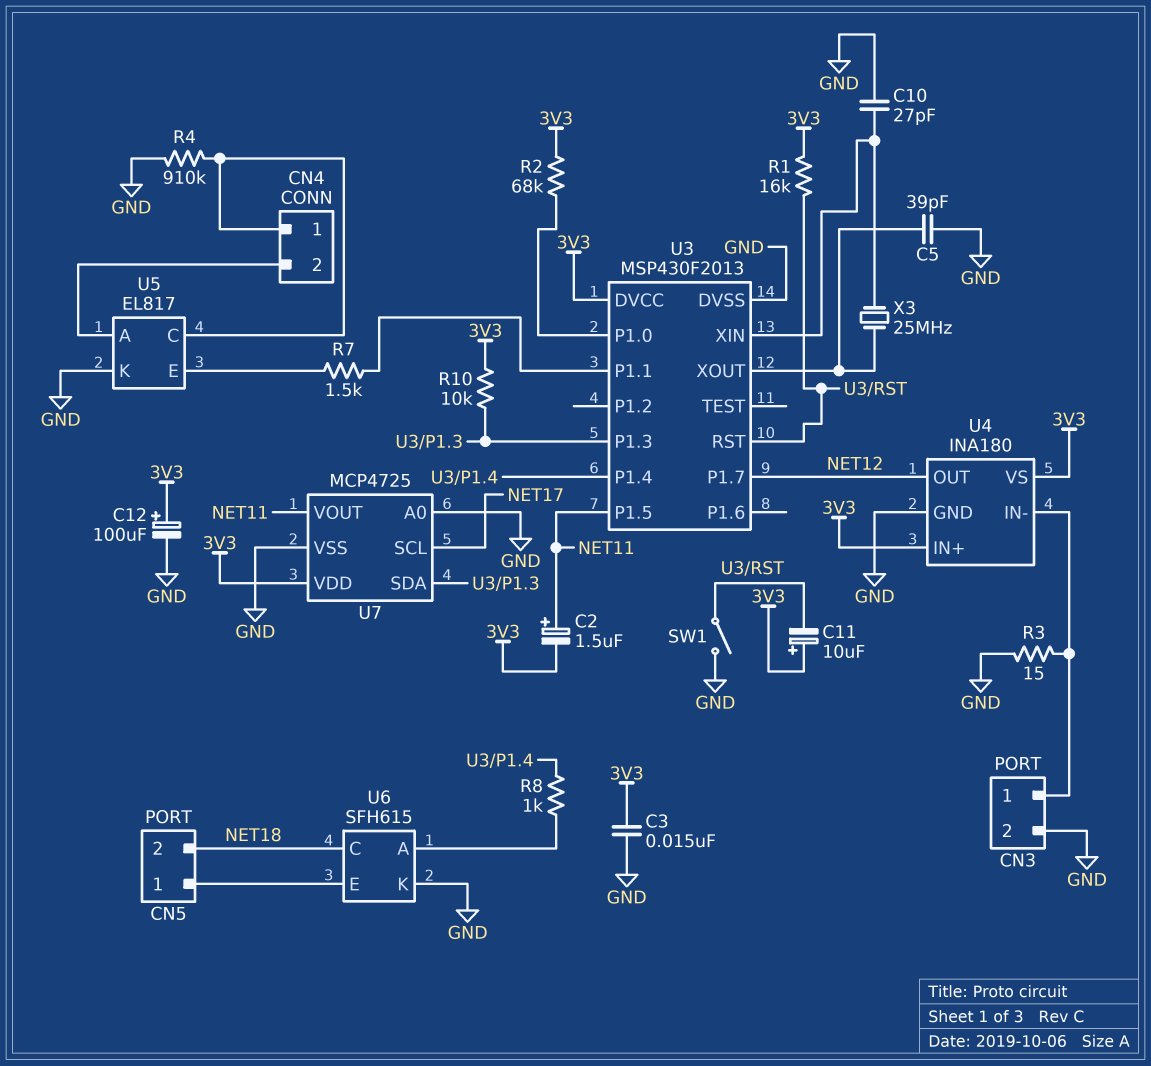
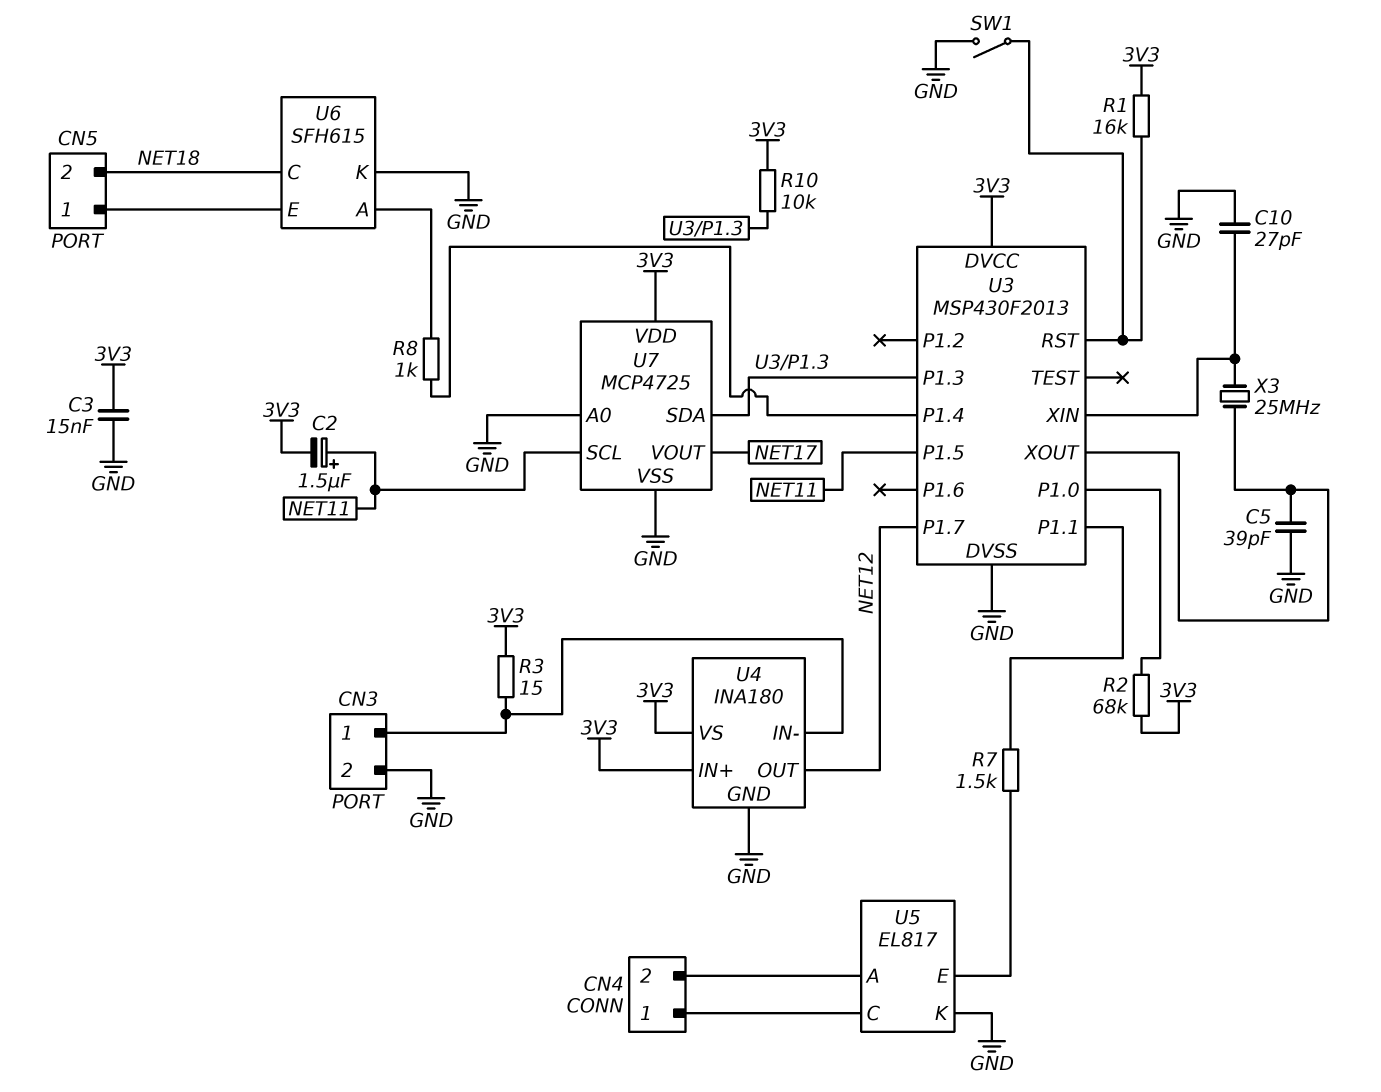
C11: 10uF (plus 3V3, minus U3/RST) -> none
C12: 100uF (plus 3V3, minus GND) -> none
R3: 15 (CN3/1, GND) -> 15 (3V3, CN3/1)
R4: 910k (CN4/1, GND) -> none
U7 pin SCL: NET17 -> NET11
U7 pin VOUT: NET11 -> NET17

